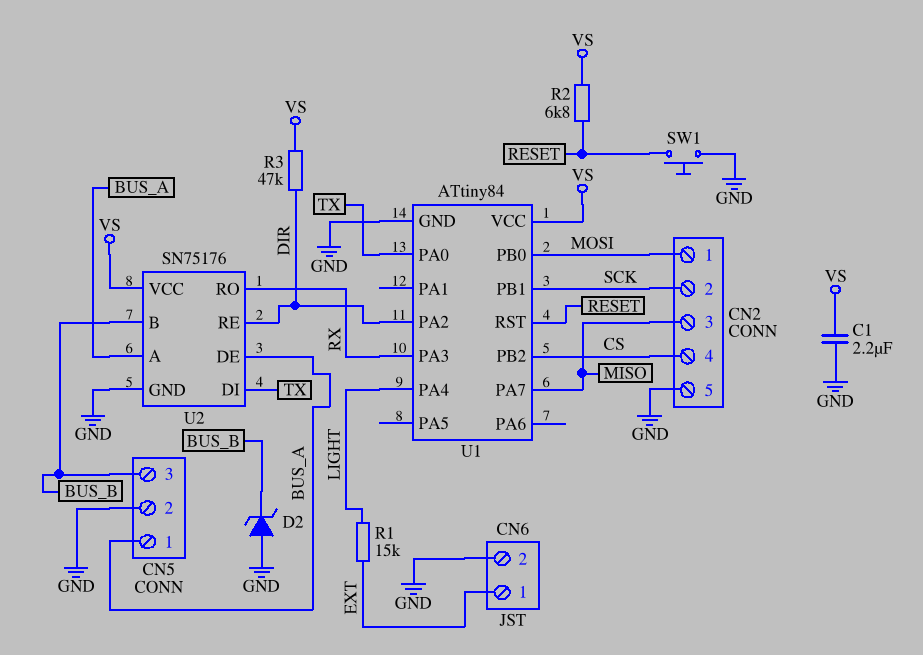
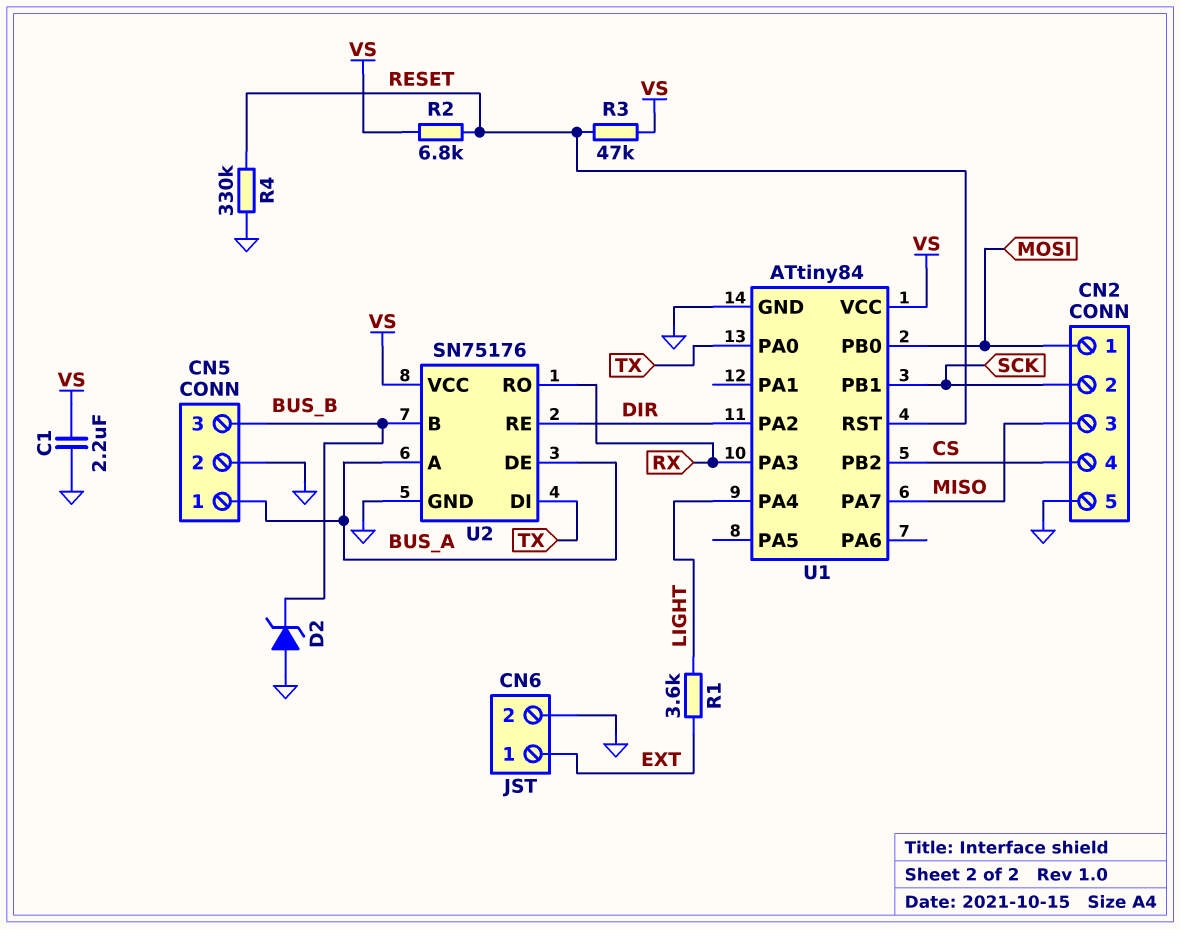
R1: 15k (EXT, LIGHT) -> 3.6k (EXT, LIGHT)
R3: 47k (DIR, VS) -> 47k (RESET, VS)
R4: none -> 330k (GND, RESET)
SW1: button (GND, RESET) -> none

